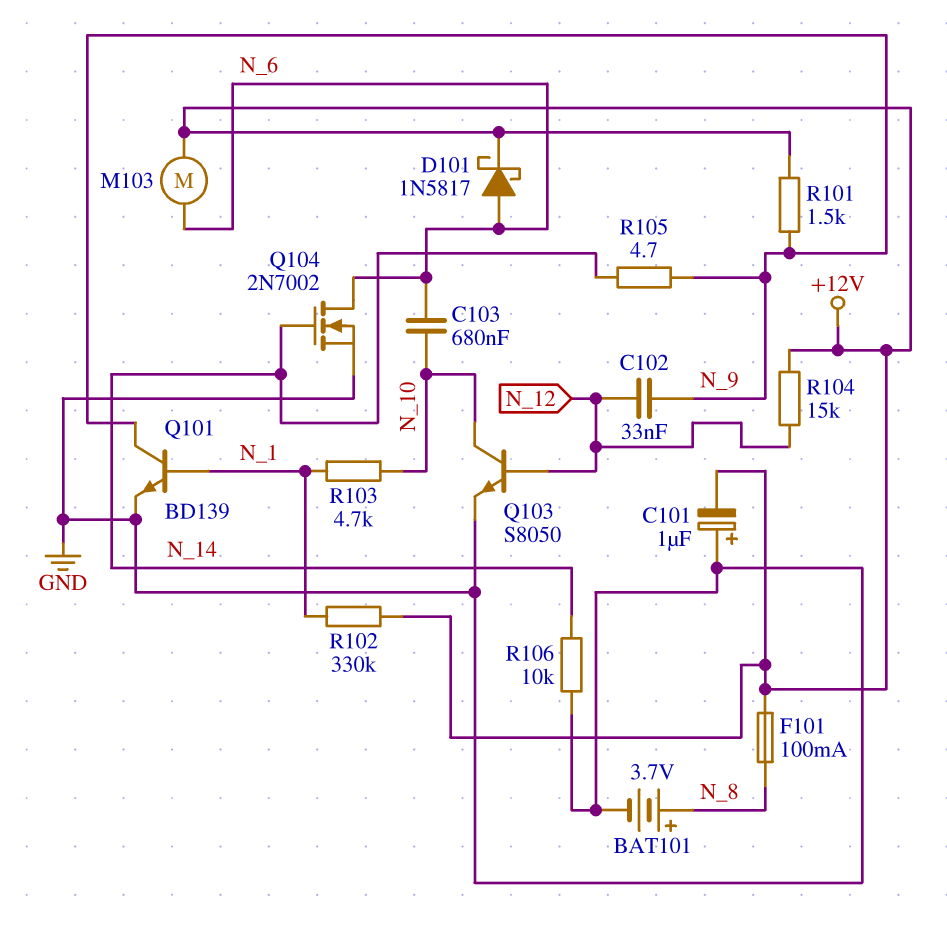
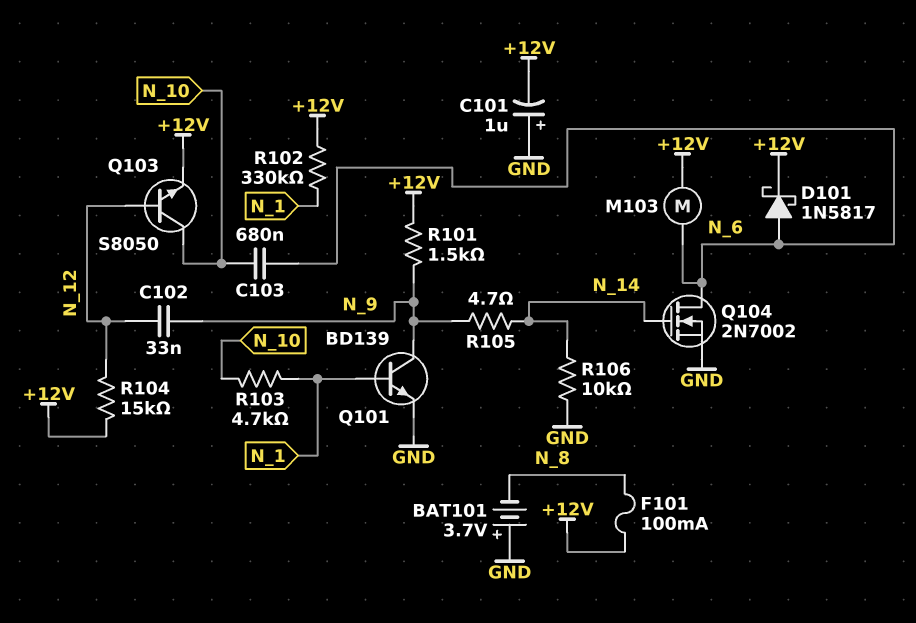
BAT101: 3.7V (plus N_8, minus GND) -> 3.7V (plus GND, minus N_8)
Q103: NPN S8050 (B N_12, C N_10, E GND) -> NPN S8050 (B N_12, C N_10, E +12V)

